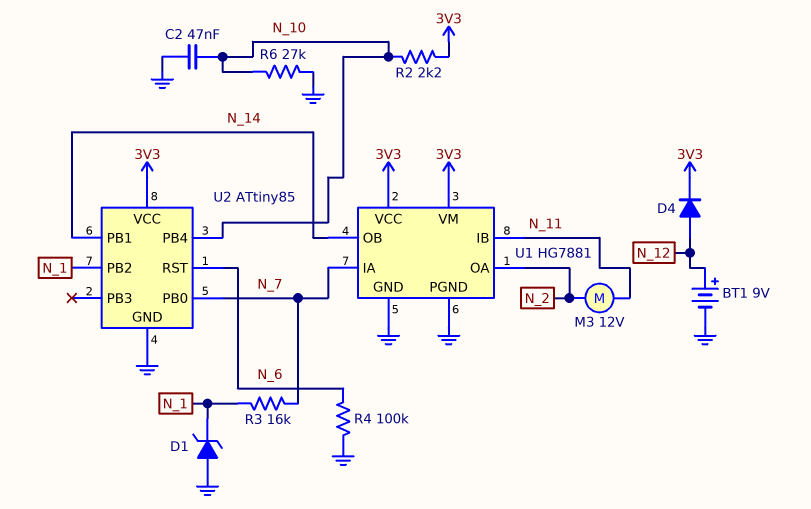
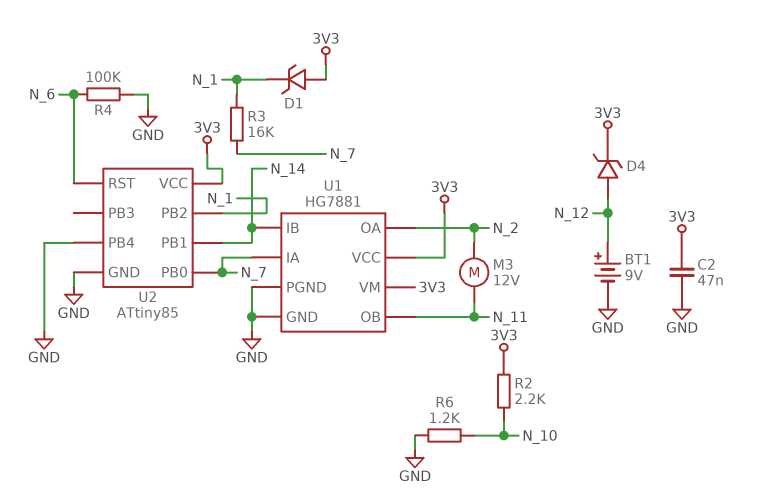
C2: 47nF (GND, N_10) -> 47nF (3V3, GND)
D1: zener (A GND, K N_1) -> zener (A 3V3, K N_1)
D4: diode (A N_12, K 3V3) -> zener (A N_12, K 3V3)
R6: 27k (GND, N_10) -> 1.2k (GND, N_10)
U1 pin IB: N_11 -> N_14
U1 pin OB: N_14 -> N_11
U2 pin PB4: N_10 -> GND

